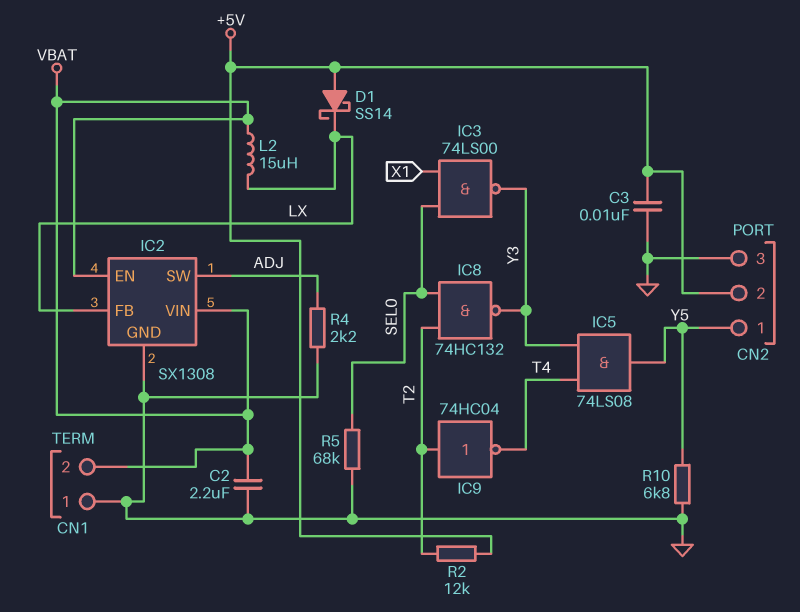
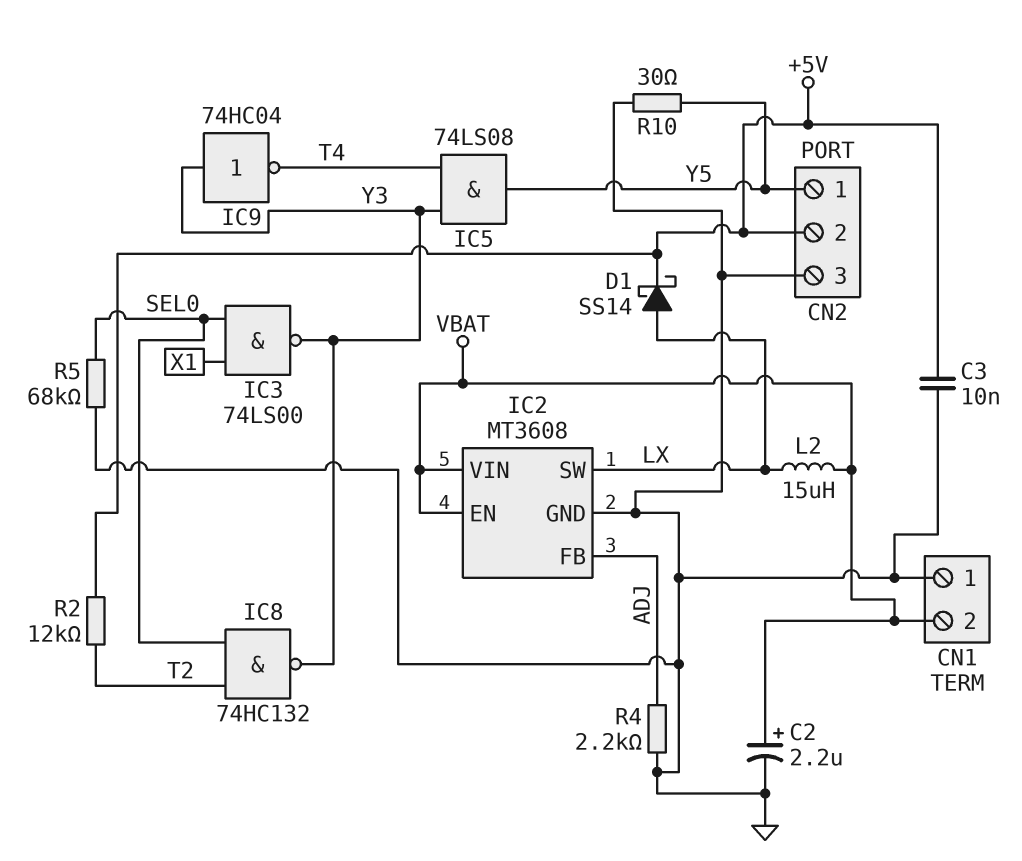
C2: 2.2uF (GND, VBAT) -> 2.2uF (plus VBAT, minus GND)
D1: schottky SS14 (A +5V, K LX) -> schottky SS14 (A LX, K +5V)
IC2: SX1308 -> MT3608
IC2 pin FB: LX -> ADJ
IC2 pin SW: ADJ -> LX
IC9: NOT 74HC04 (in T2, out T4) -> NOT 74HC04 (in Y3, out T4)
R10: 6.8k (GND, Y5) -> 30 (GND, Y5)

